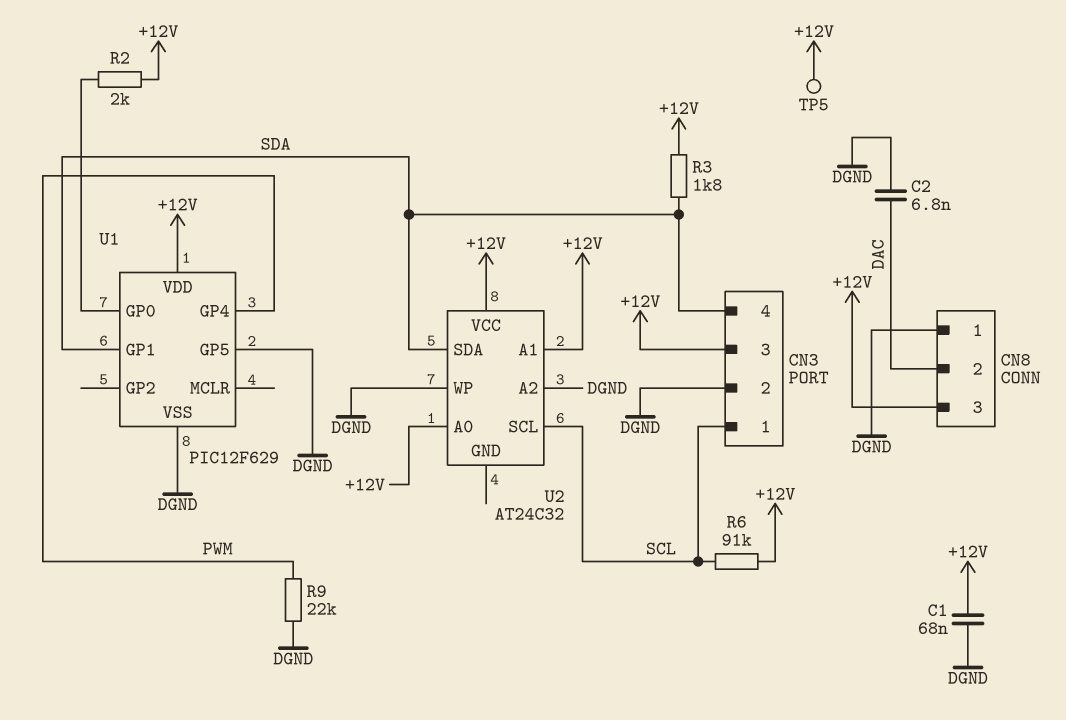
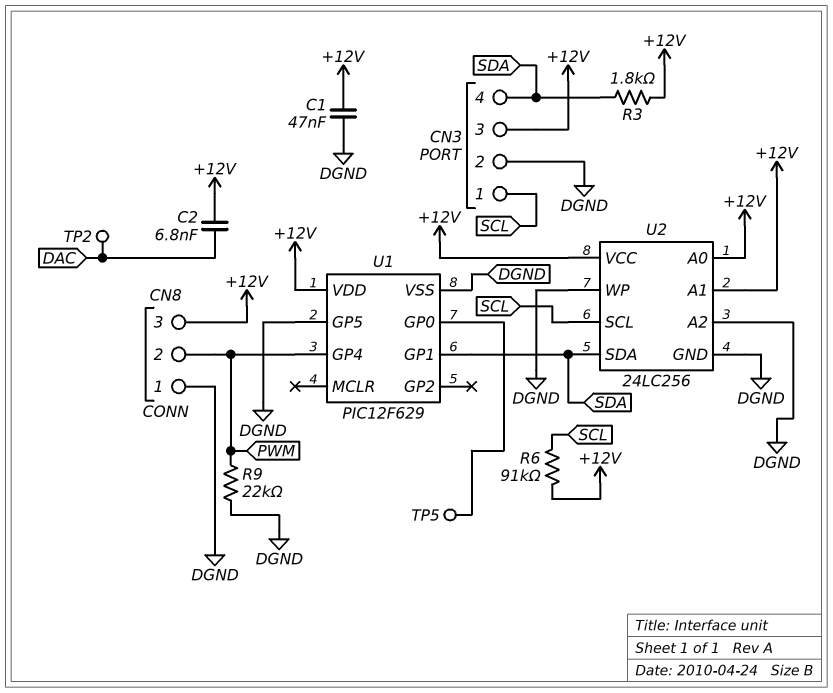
C1: 68nF (+12V, DGND) -> 47nF (+12V, DGND)
C2: 6.8nF (DAC, DGND) -> 6.8nF (+12V, DAC)
CN8 pin 2: DAC -> PWM
R2: 2k (+12V, U1/GP0) -> none
TP2: none -> test point (DAC)
TP5: test point (+12V) -> test point (U1/GP0)
U2: AT24C32 -> 24LC256
U2 pin GND: none -> DGND

